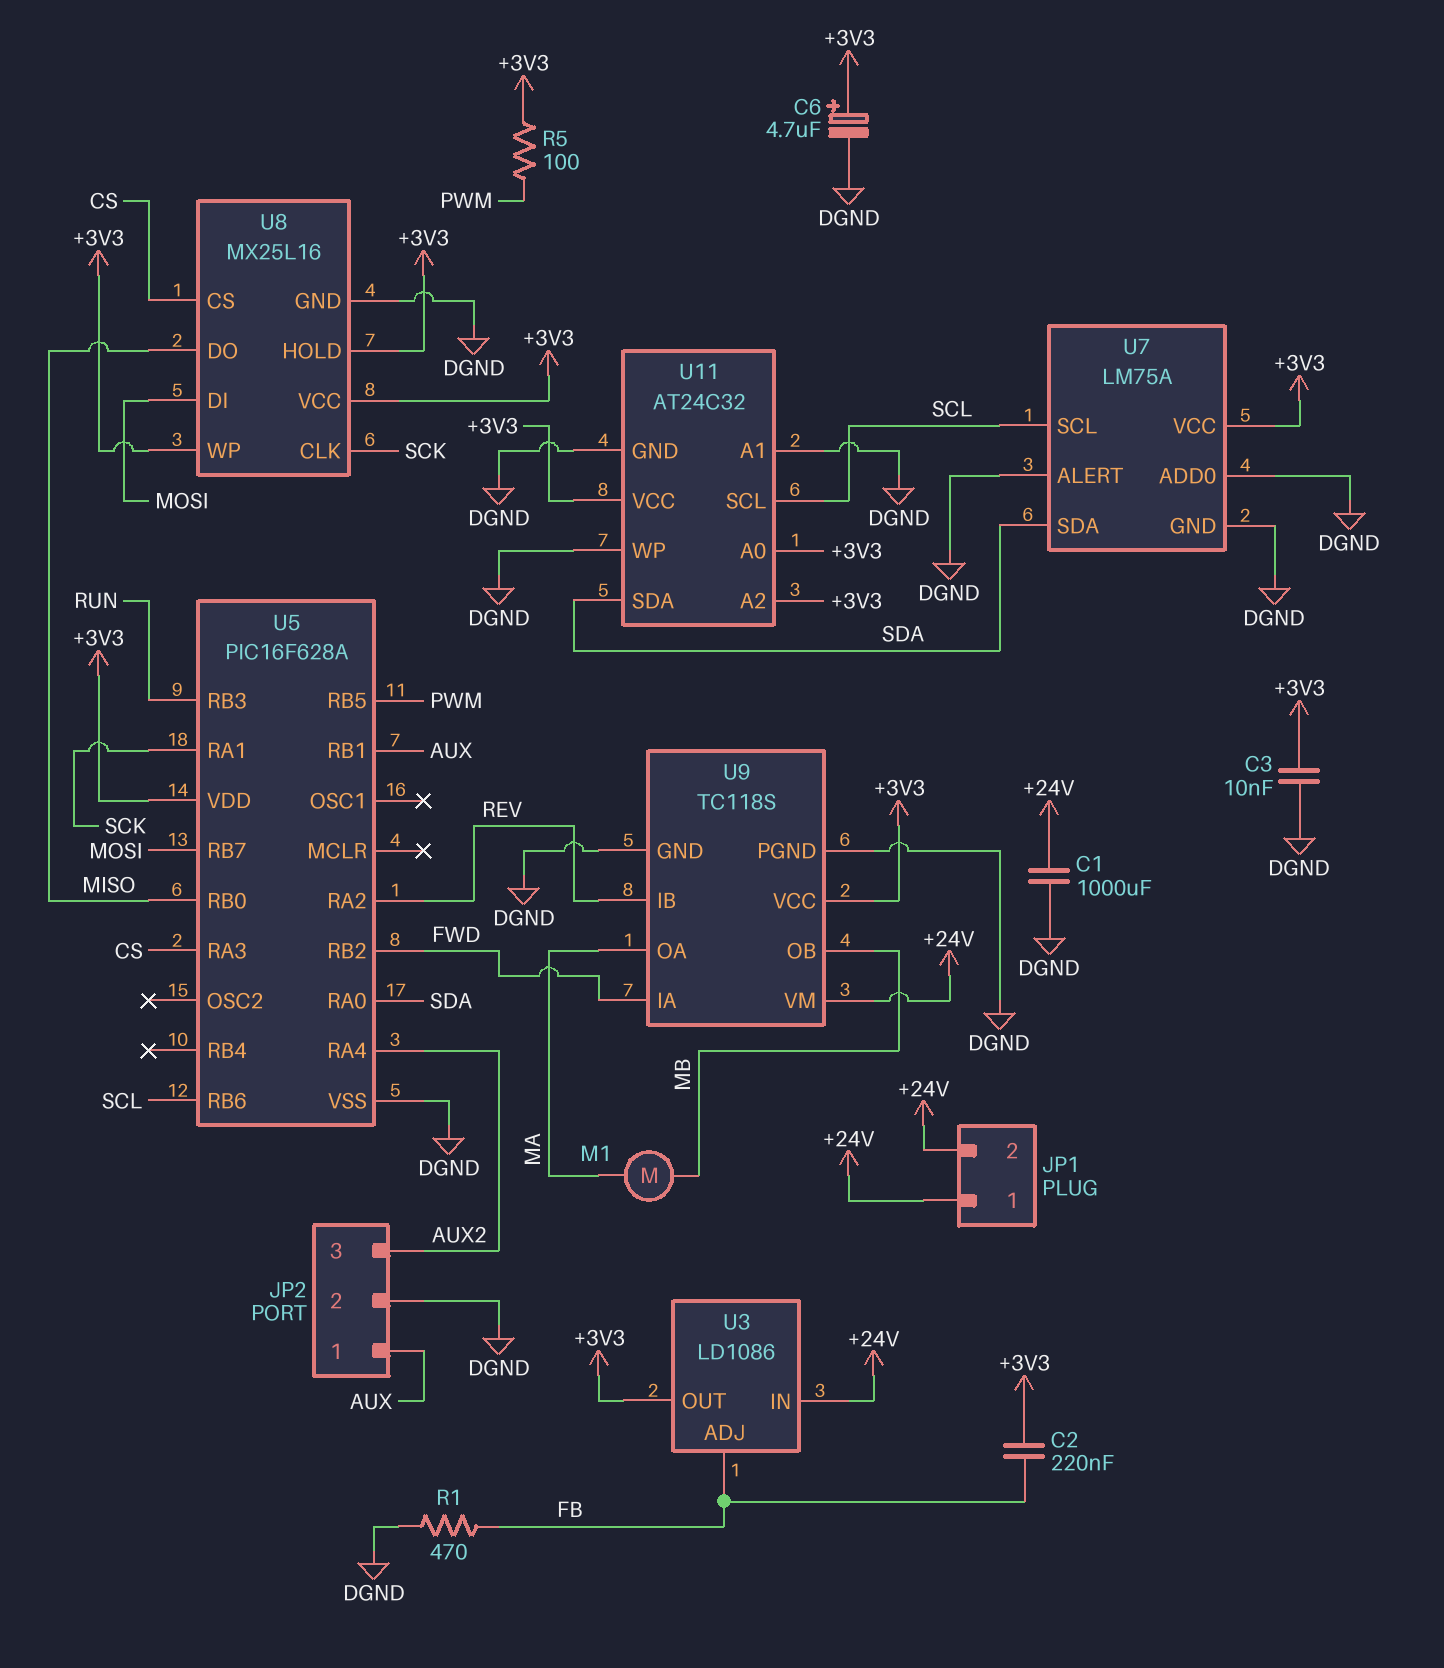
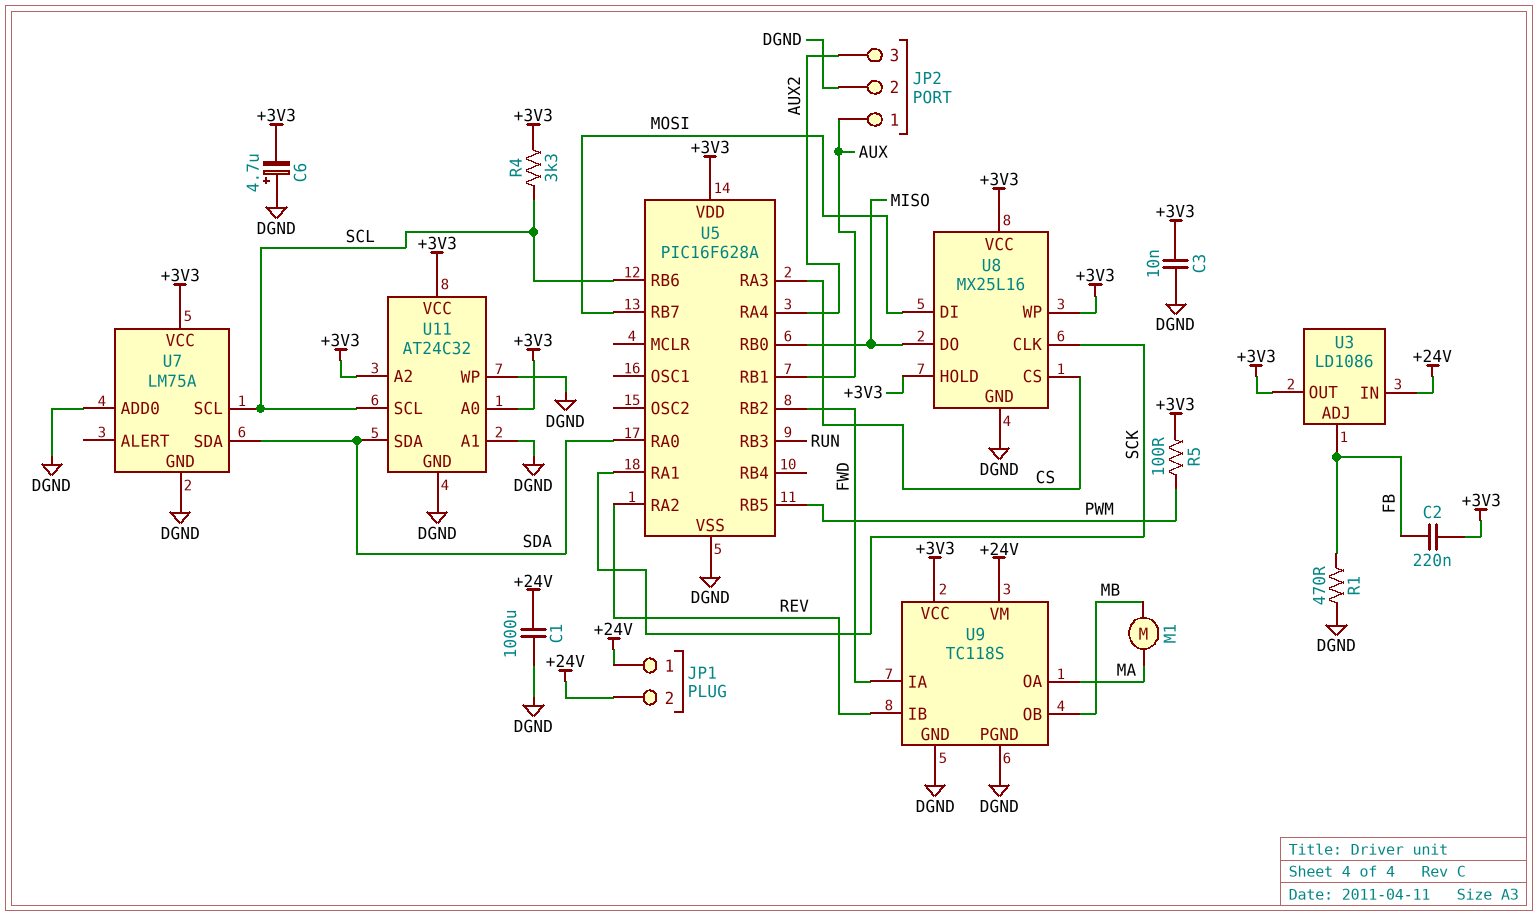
C6: 4.7uF (plus +3V3, minus DGND) -> 4.7uF (plus DGND, minus +3V3)
R4: none -> 3.3k (+3V3, SCL)
U7 pin ALERT: DGND -> none

